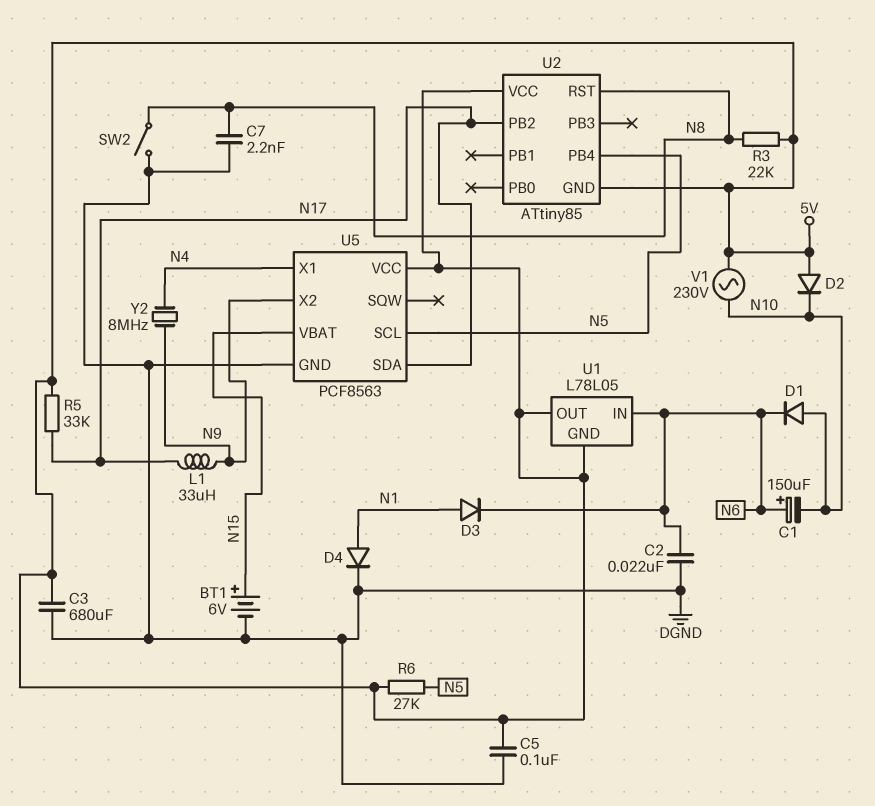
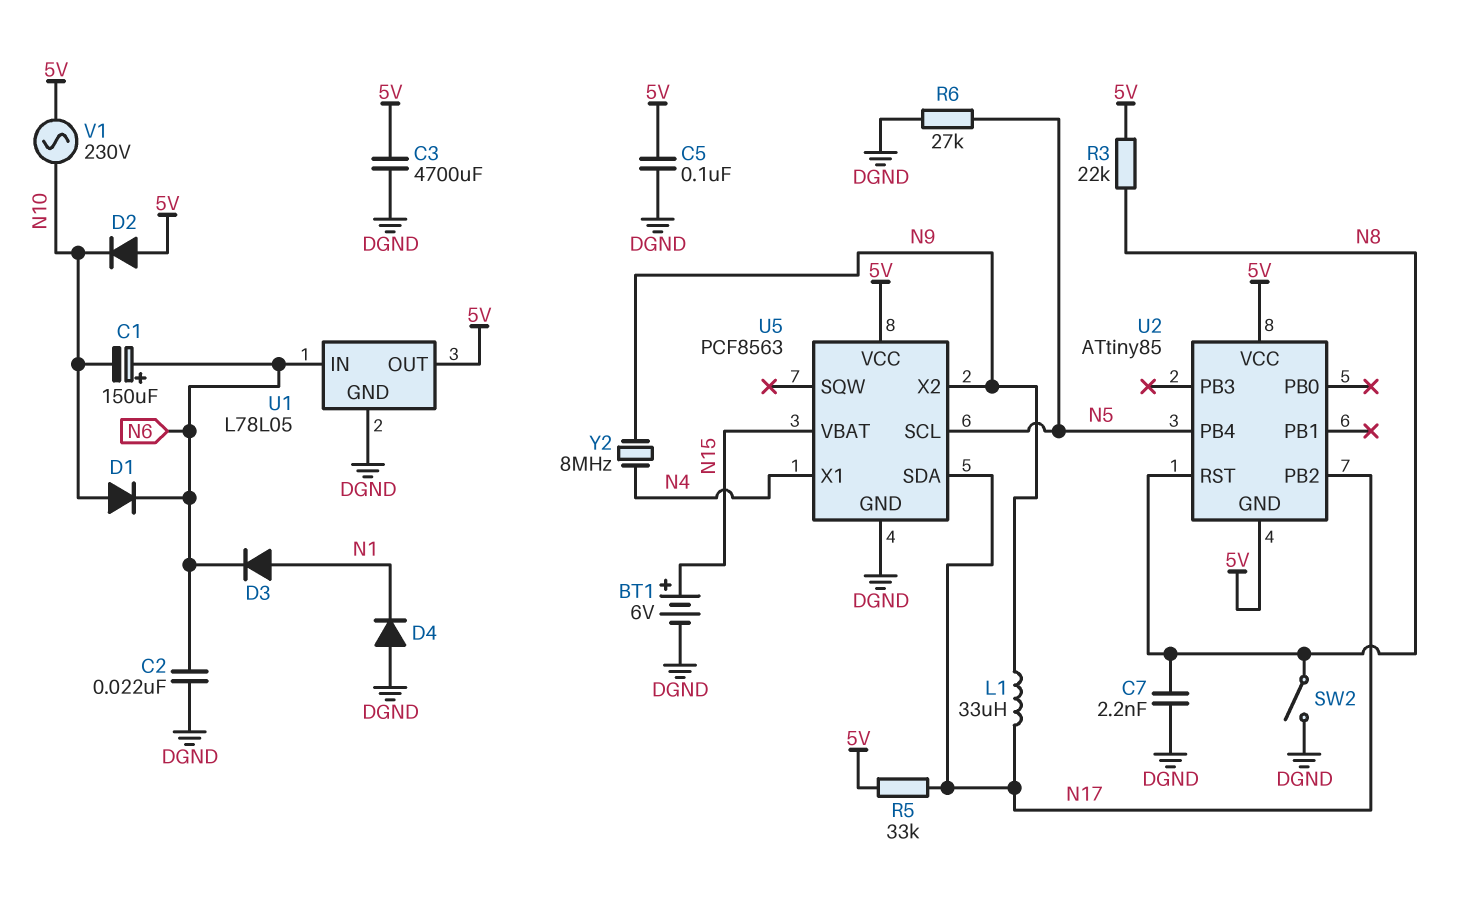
C3: 680uF (5V, DGND) -> 4700uF (5V, DGND)
D4: diode (A N1, K DGND) -> diode (A DGND, K N1)
R6: 27k (5V, N5) -> 27k (DGND, N5)
U1 pin GND: 5V -> DGND

